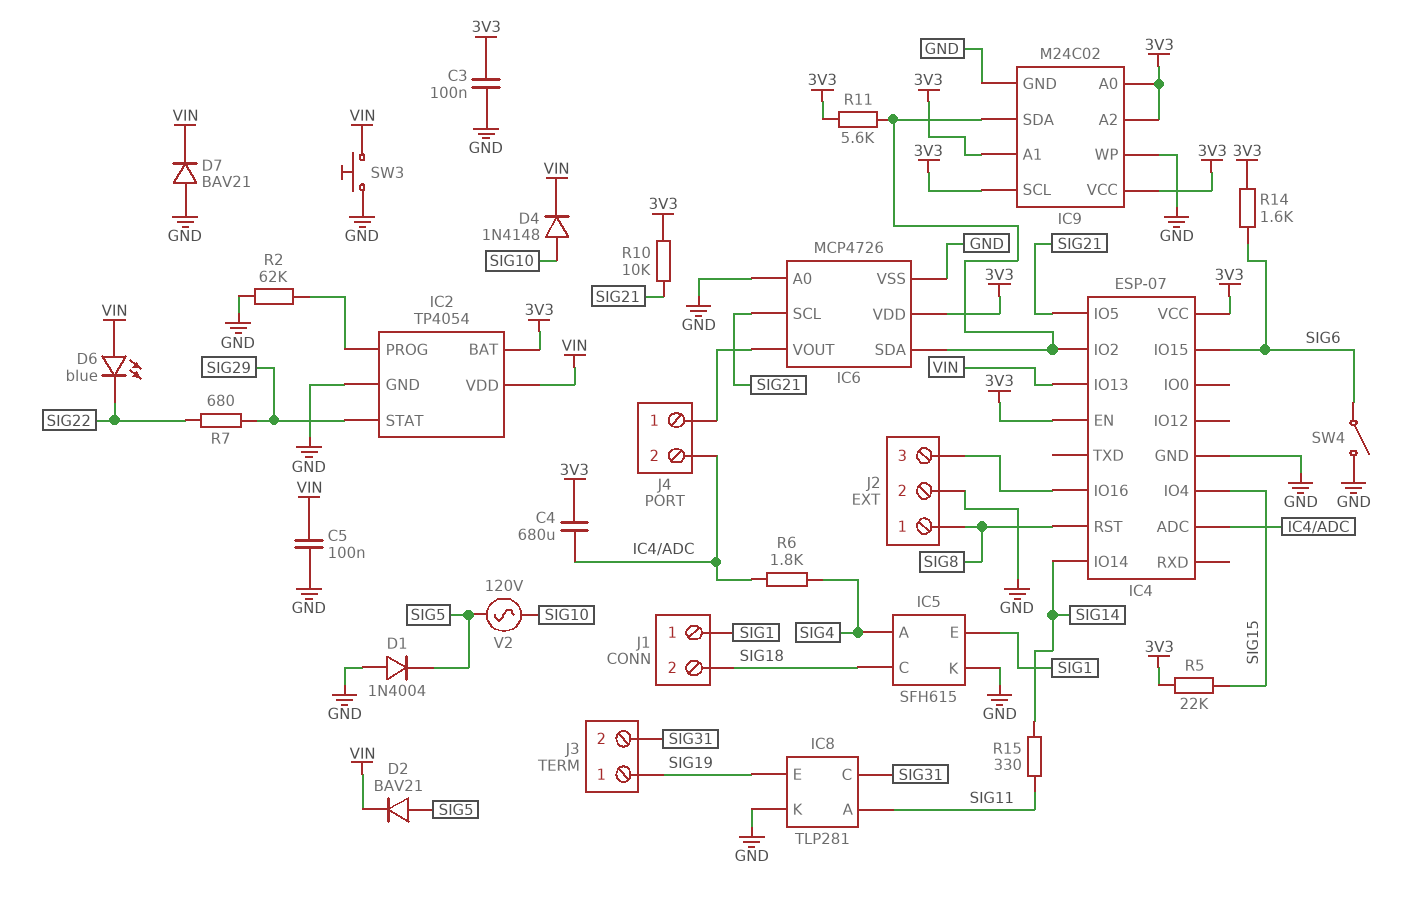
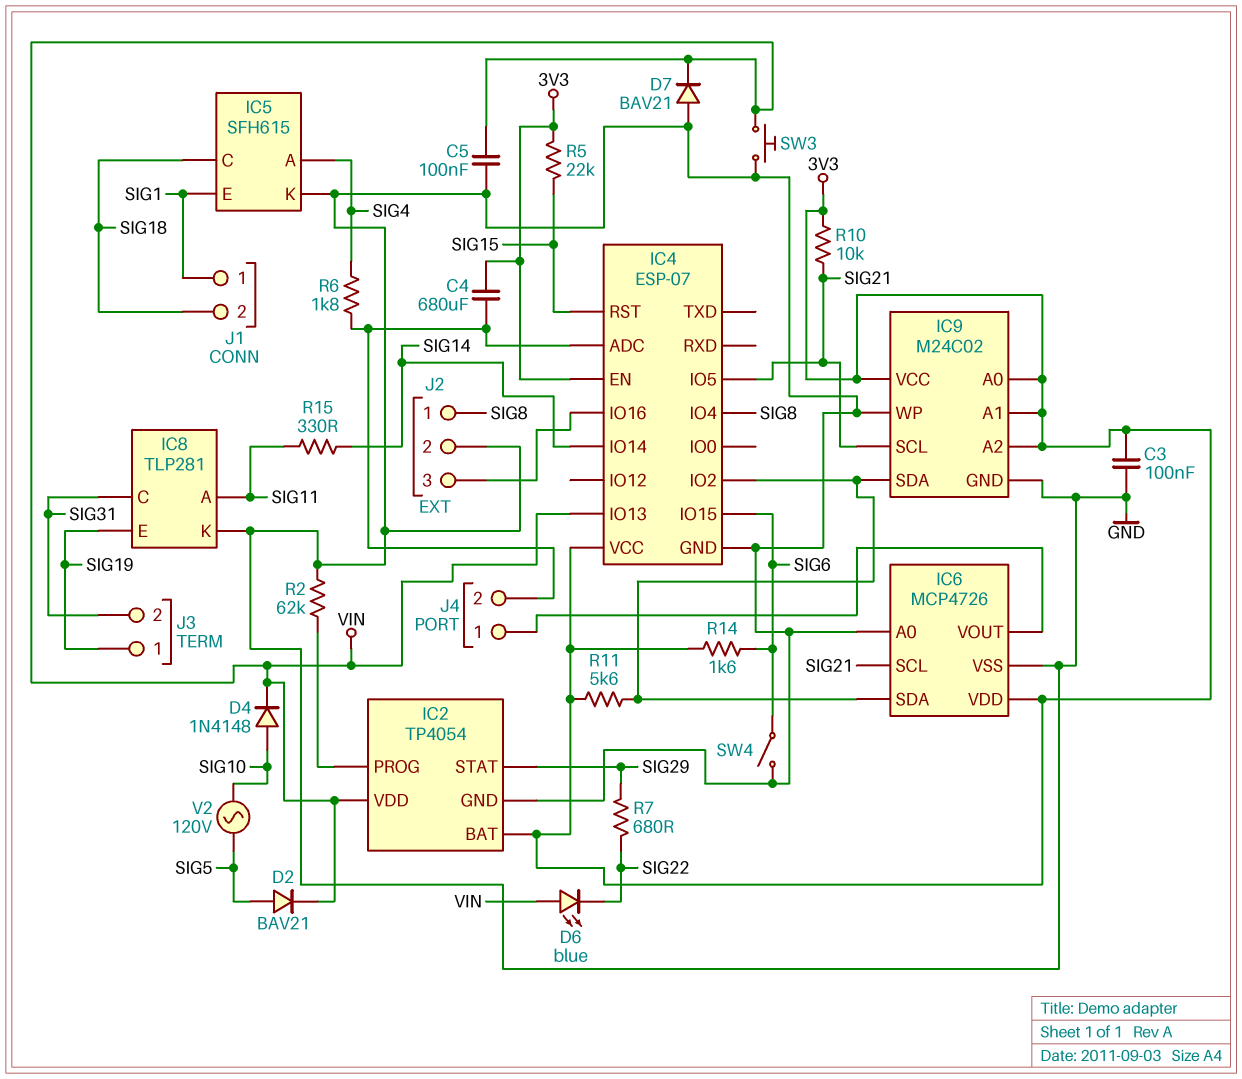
D1: diode 1N4004 (A GND, K SIG5) -> none
IC4 pin IO4: SIG15 -> SIG8
IC4 pin RST: SIG8 -> SIG15
IC9 pin SCL: 3V3 -> SIG21

